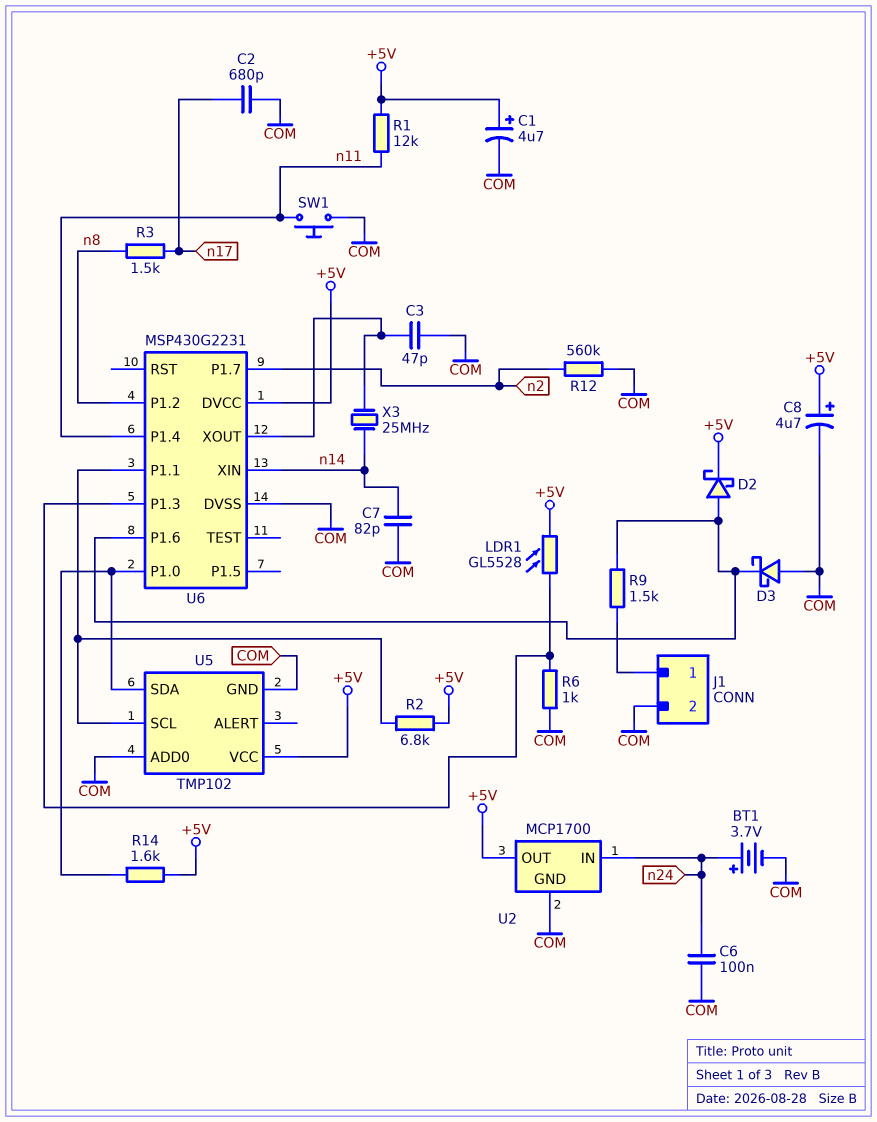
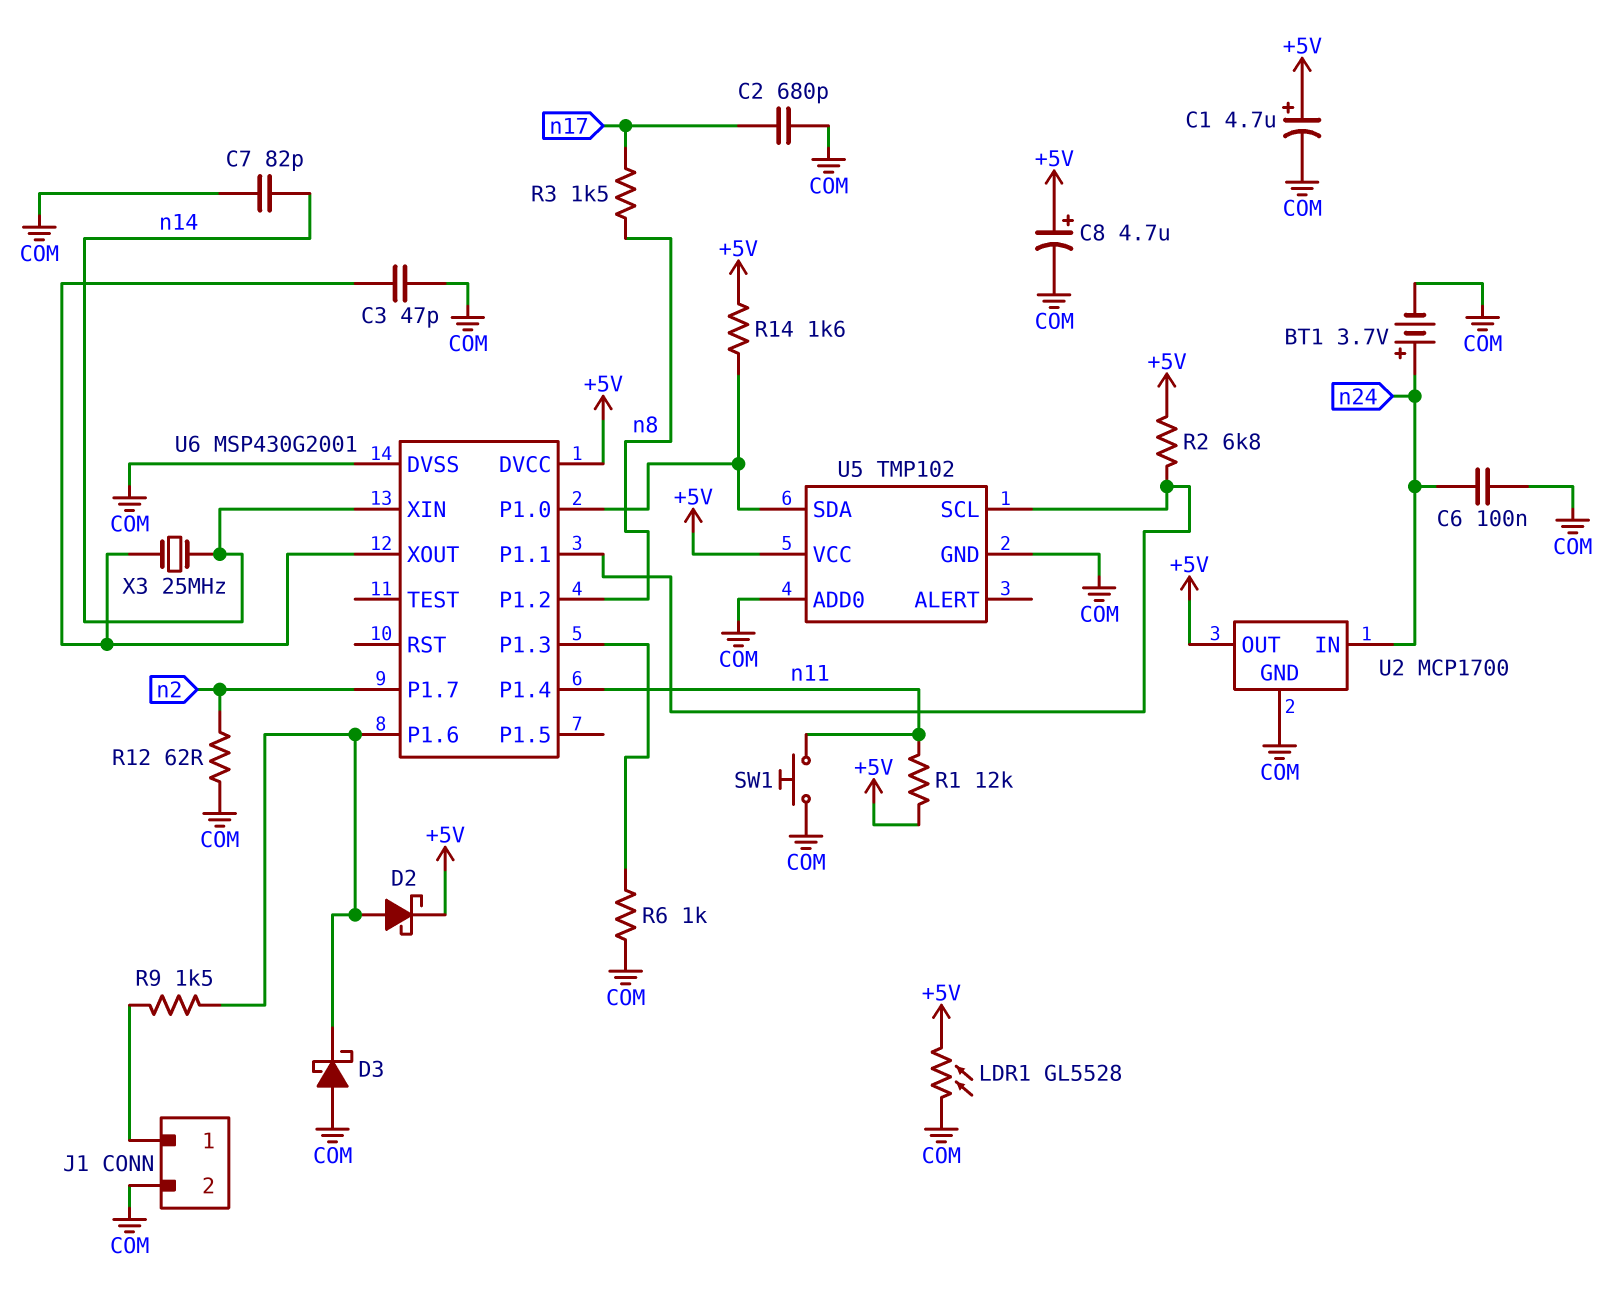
LDR1: GL5528 (+5V, U6/P1.3) -> GL5528 (+5V, COM)
R12: 560k (COM, n2) -> 62 (COM, n2)
U6: MSP430G2231 -> MSP430G2001

